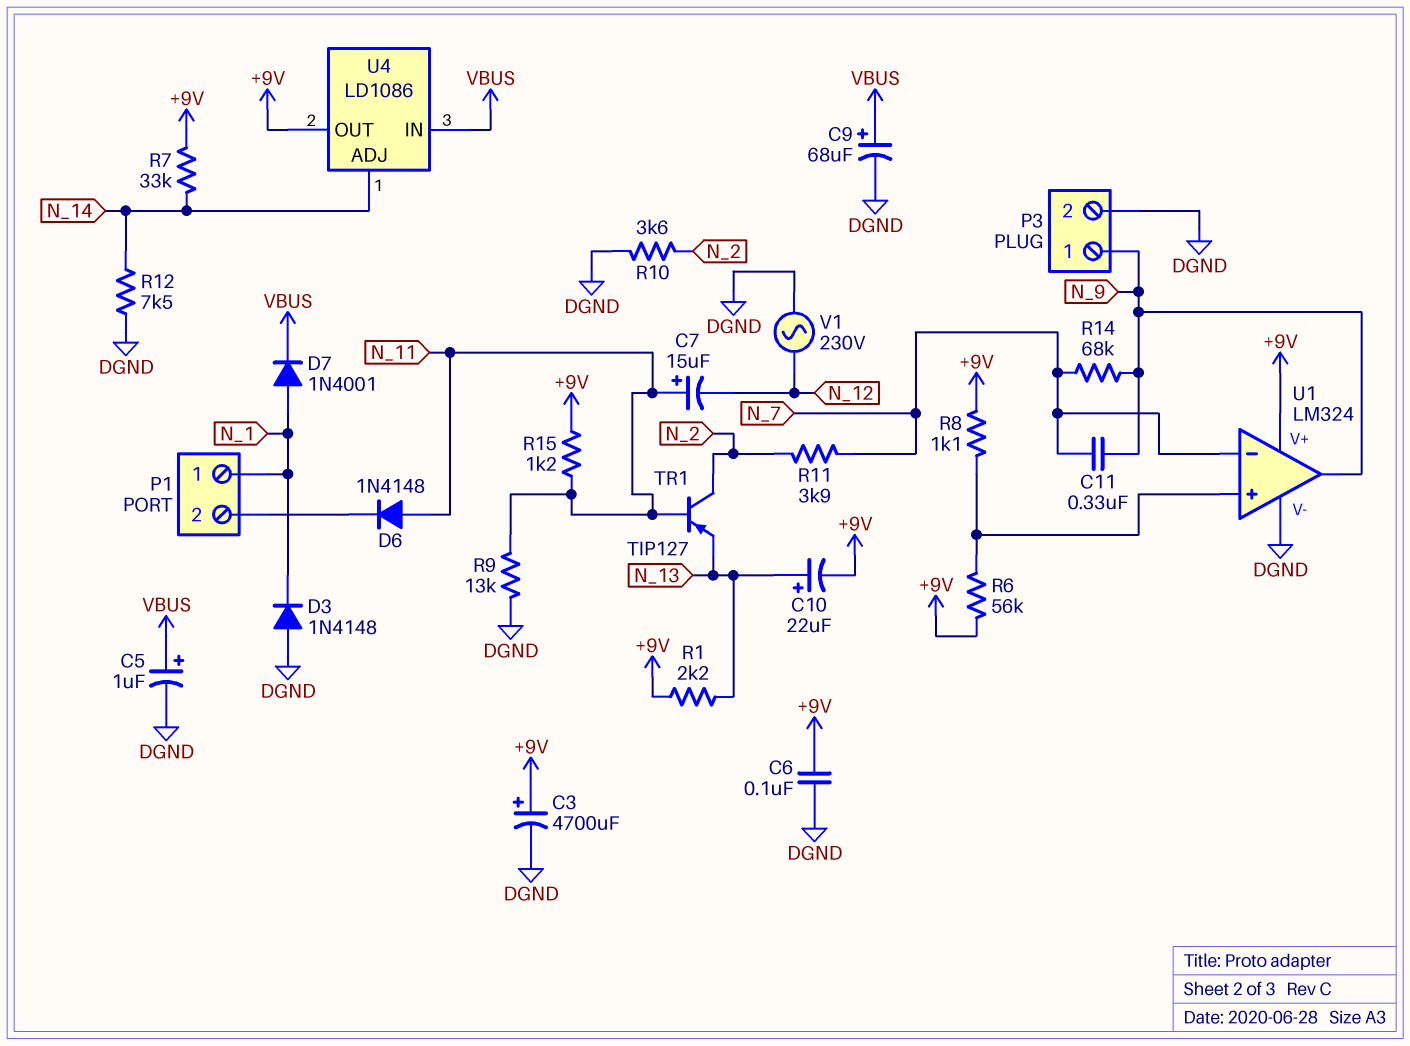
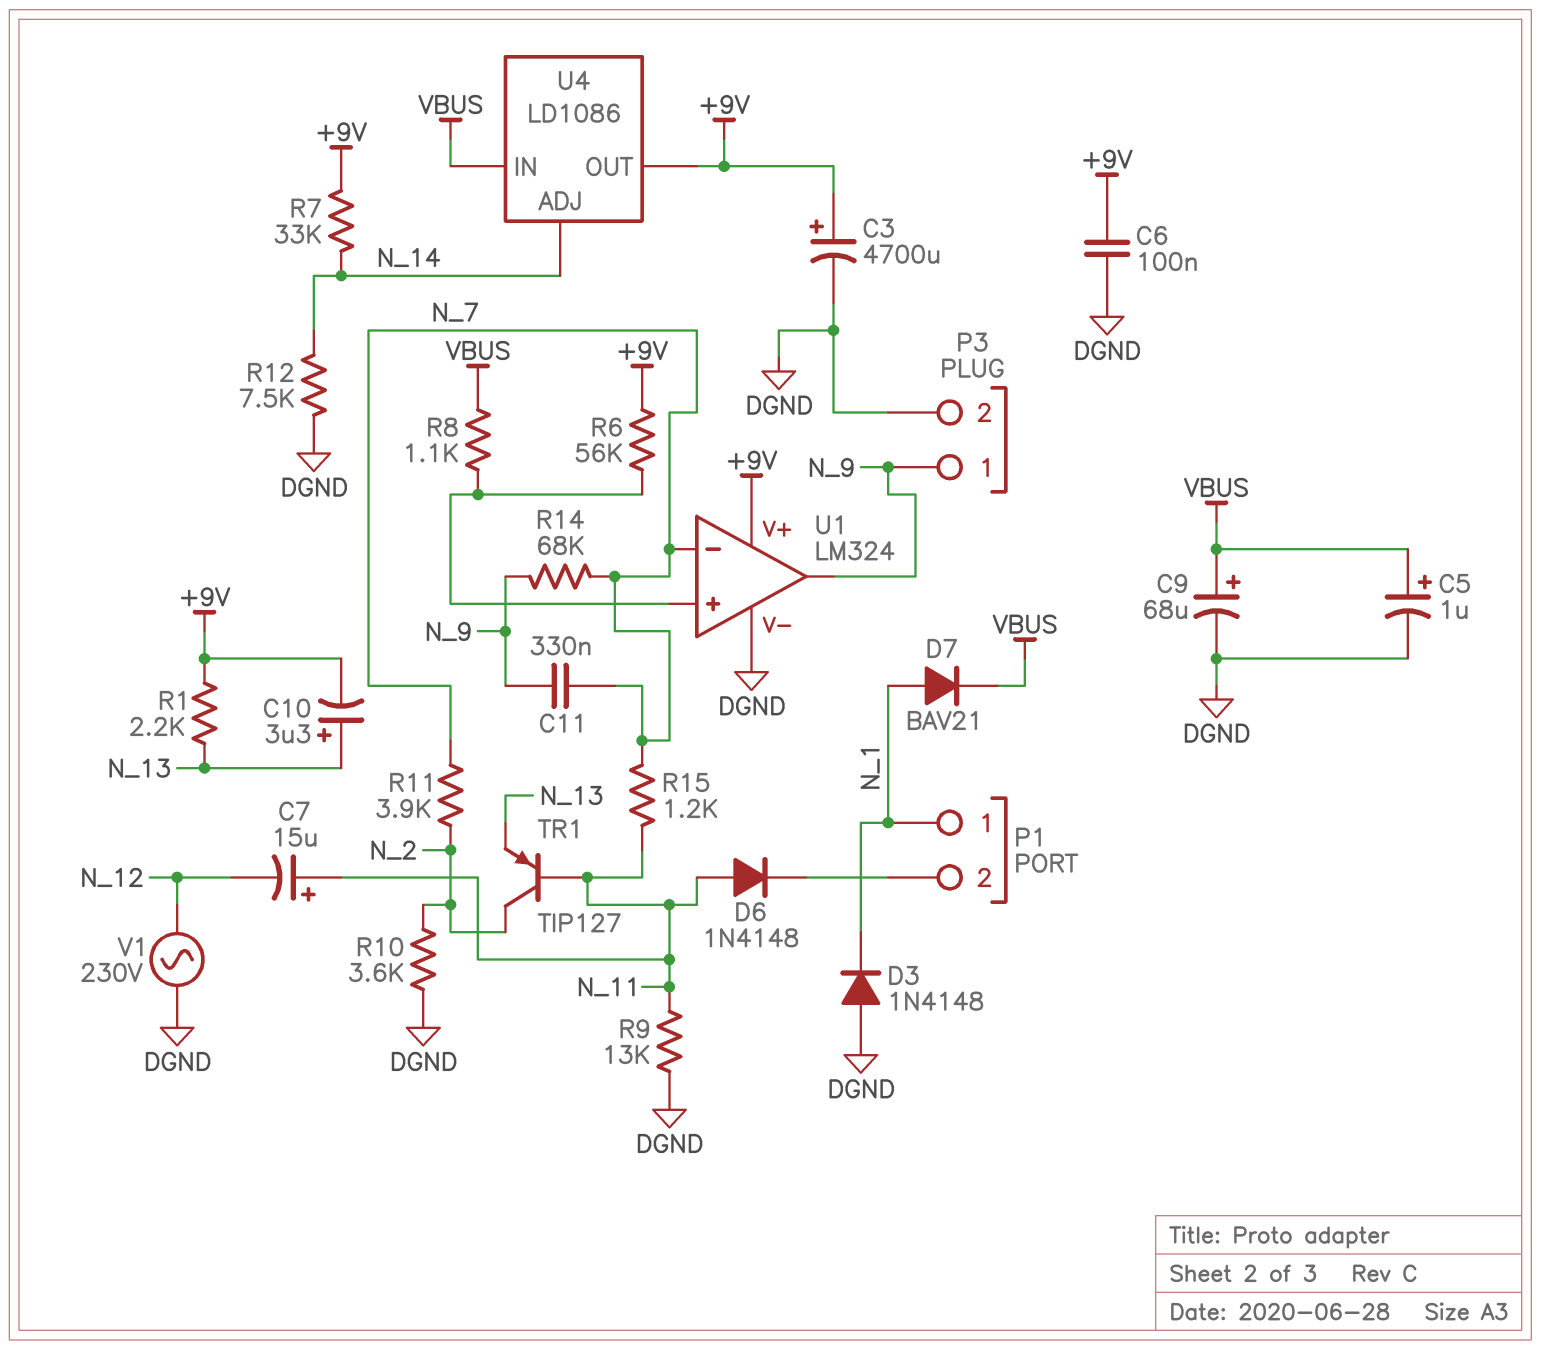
C10: 22uF (plus N_13, minus +9V) -> 3.3uF (plus N_13, minus +9V)
D7: diode 1N4001 (A N_1, K VBUS) -> diode BAV21 (A N_1, K VBUS)
R8: 1.1k (+9V, U1/in+) -> 1.1k (U1/in+, VBUS)
R15: 1.2k (+9V, N_11) -> 1.2k (N_7, N_11)

